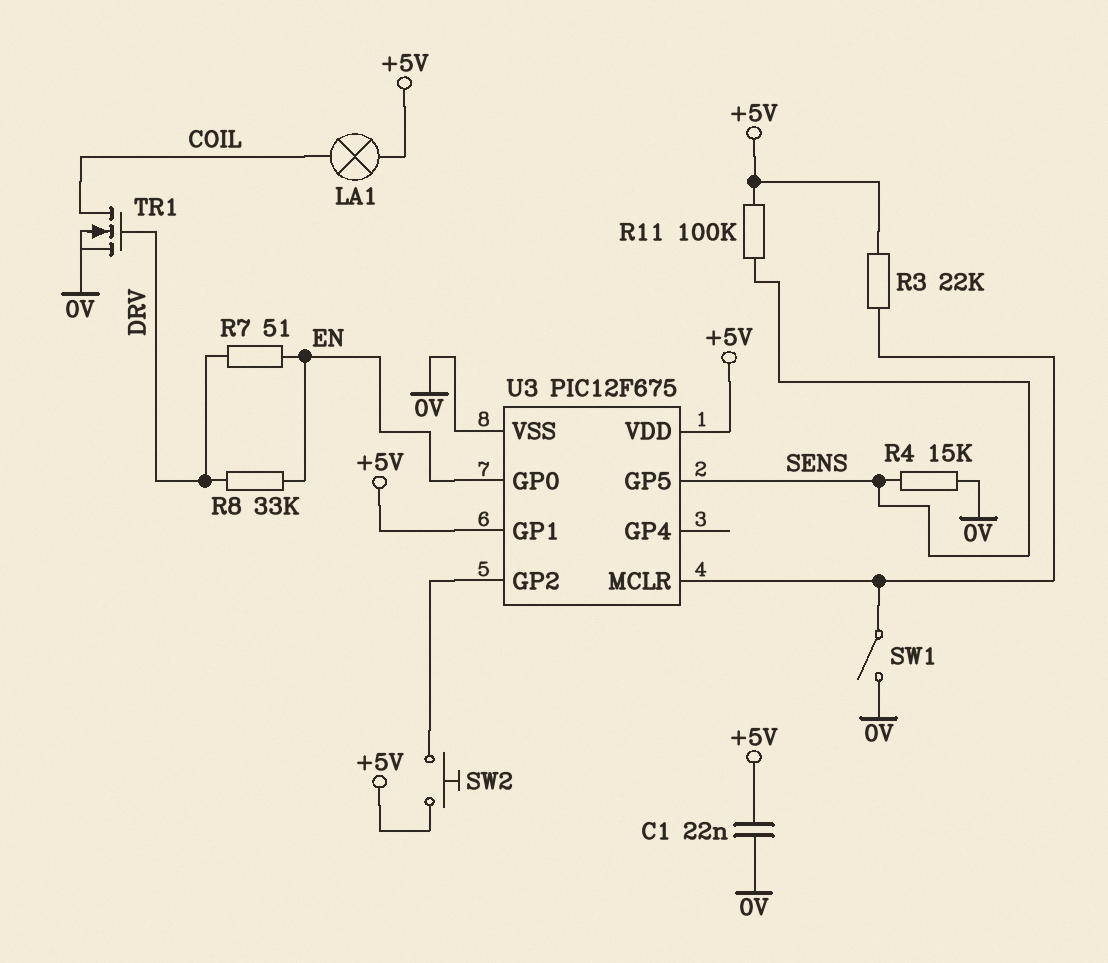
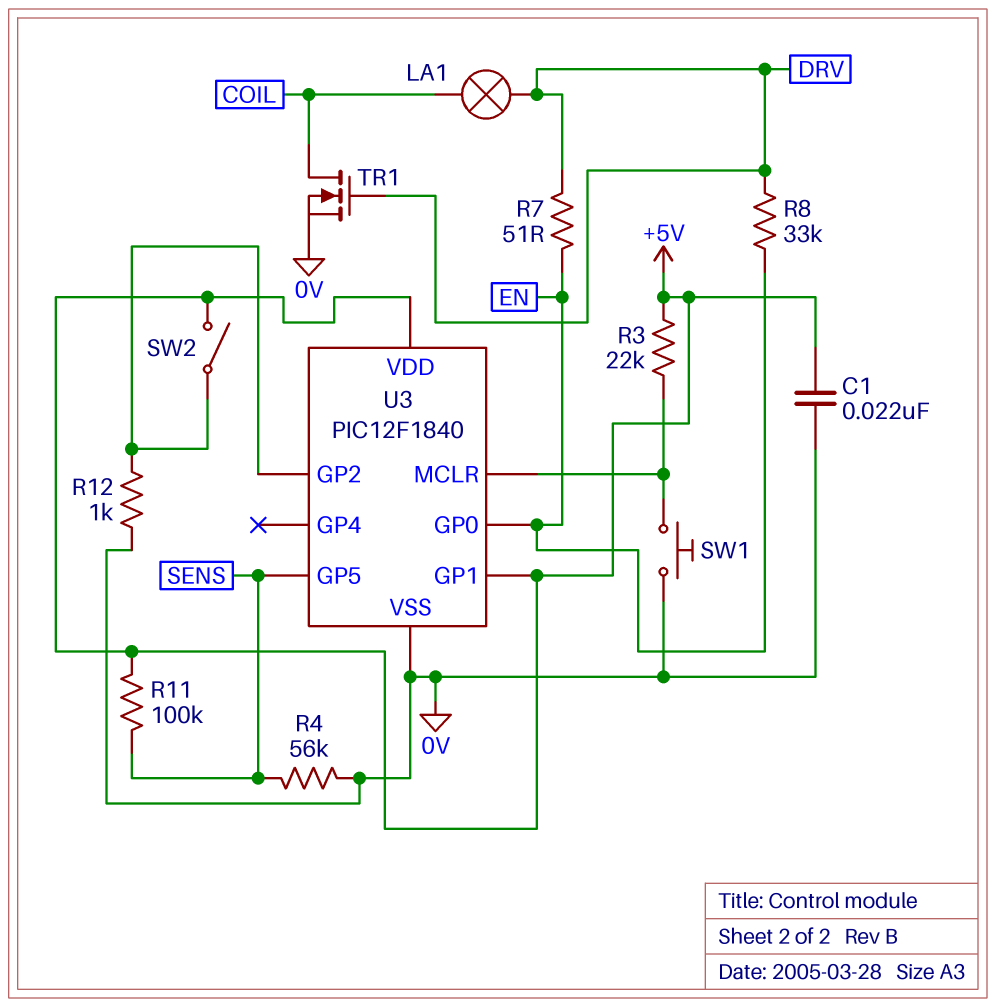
LA1: lamp (+5V, COIL) -> lamp (COIL, DRV)
R4: 15k (0V, SENS) -> 56k (0V, SENS)
R12: none -> 1k (0V, U3/GP2)
SW1: switch (0V, U3/MCLR) -> button (0V, U3/MCLR)
SW2: button (+5V, U3/GP2) -> switch (+5V, U3/GP2)
U3: PIC12F675 -> PIC12F1840

